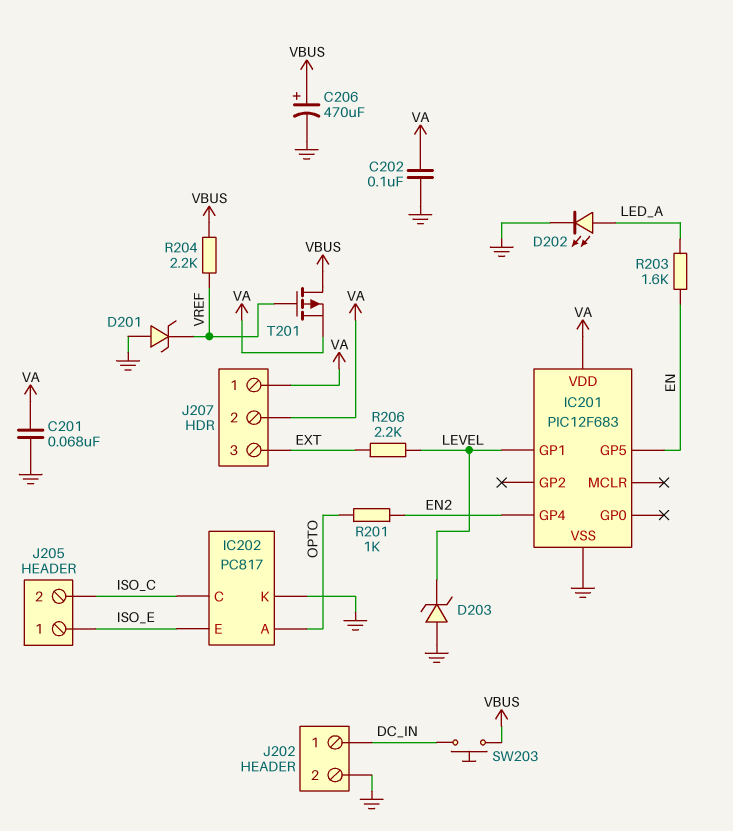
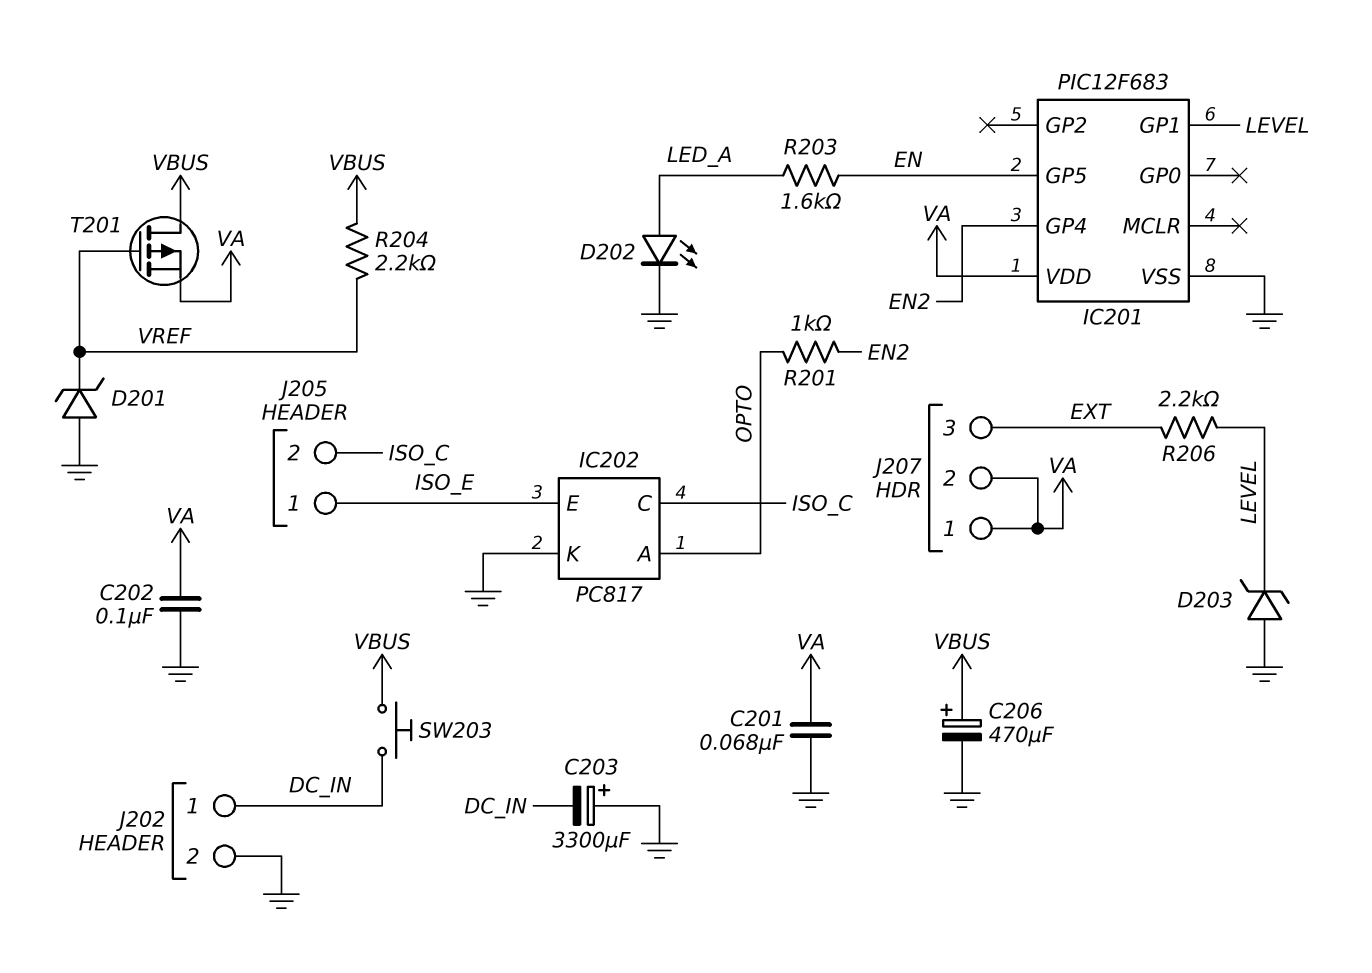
C203: none -> 3300uF (plus GND, minus DC_IN)

